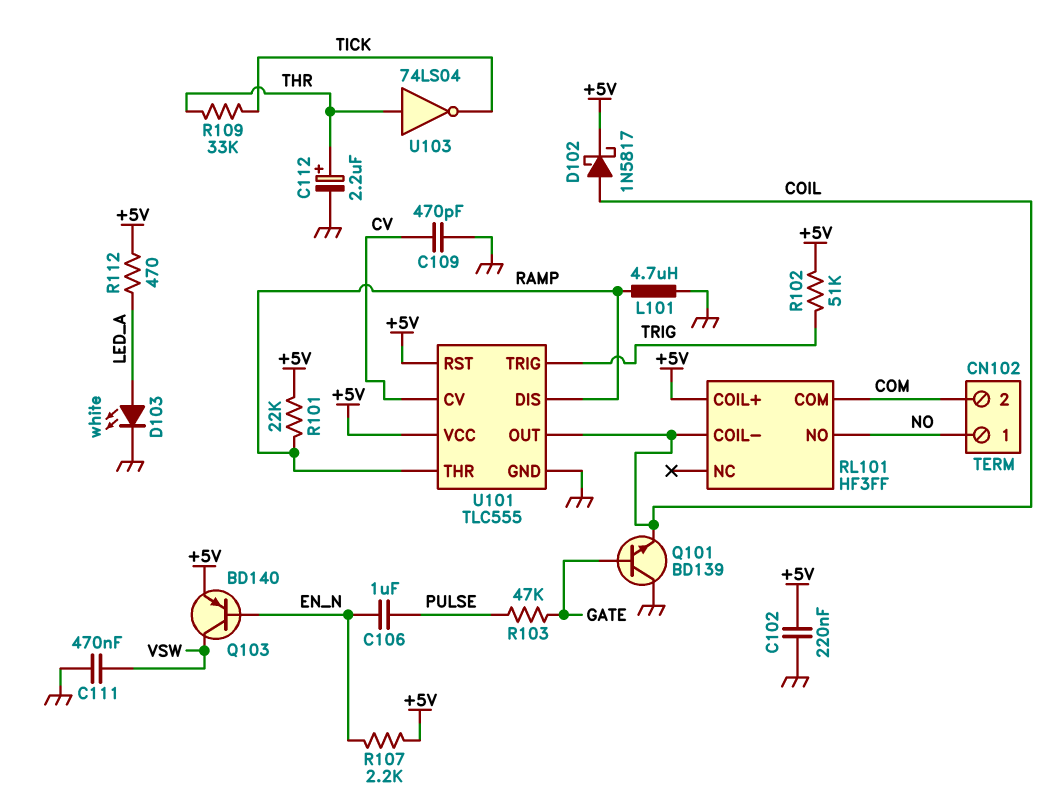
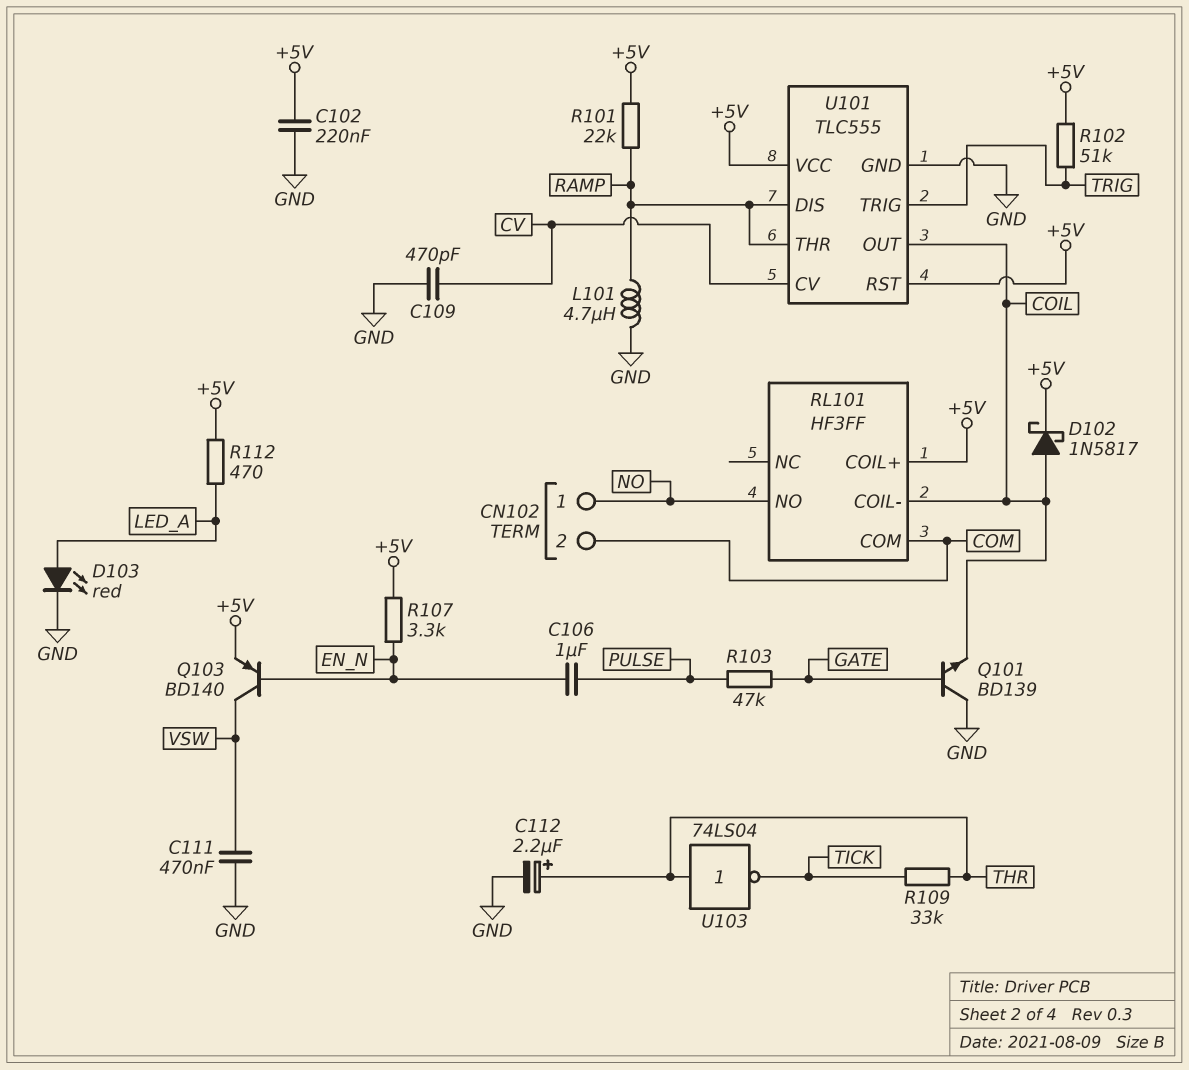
D103: LED white (A LED_A, K GND) -> LED red (A LED_A, K GND)
R107: 2.2k (+5V, EN_N) -> 3.3k (+5V, EN_N)

